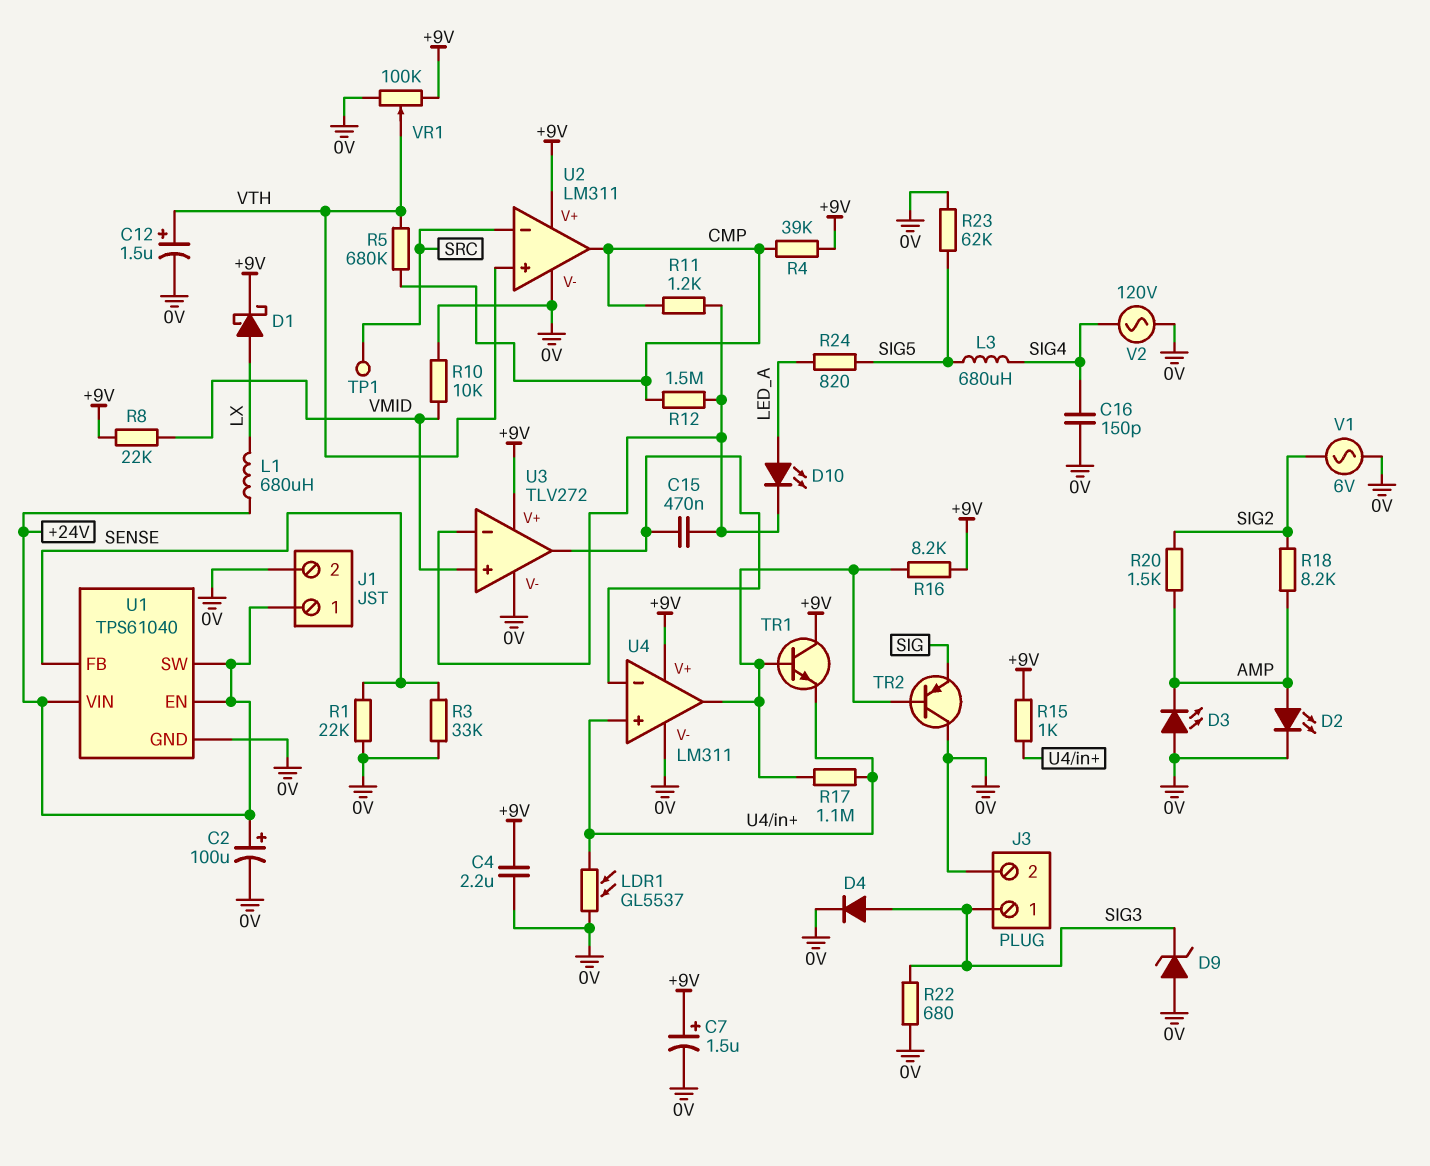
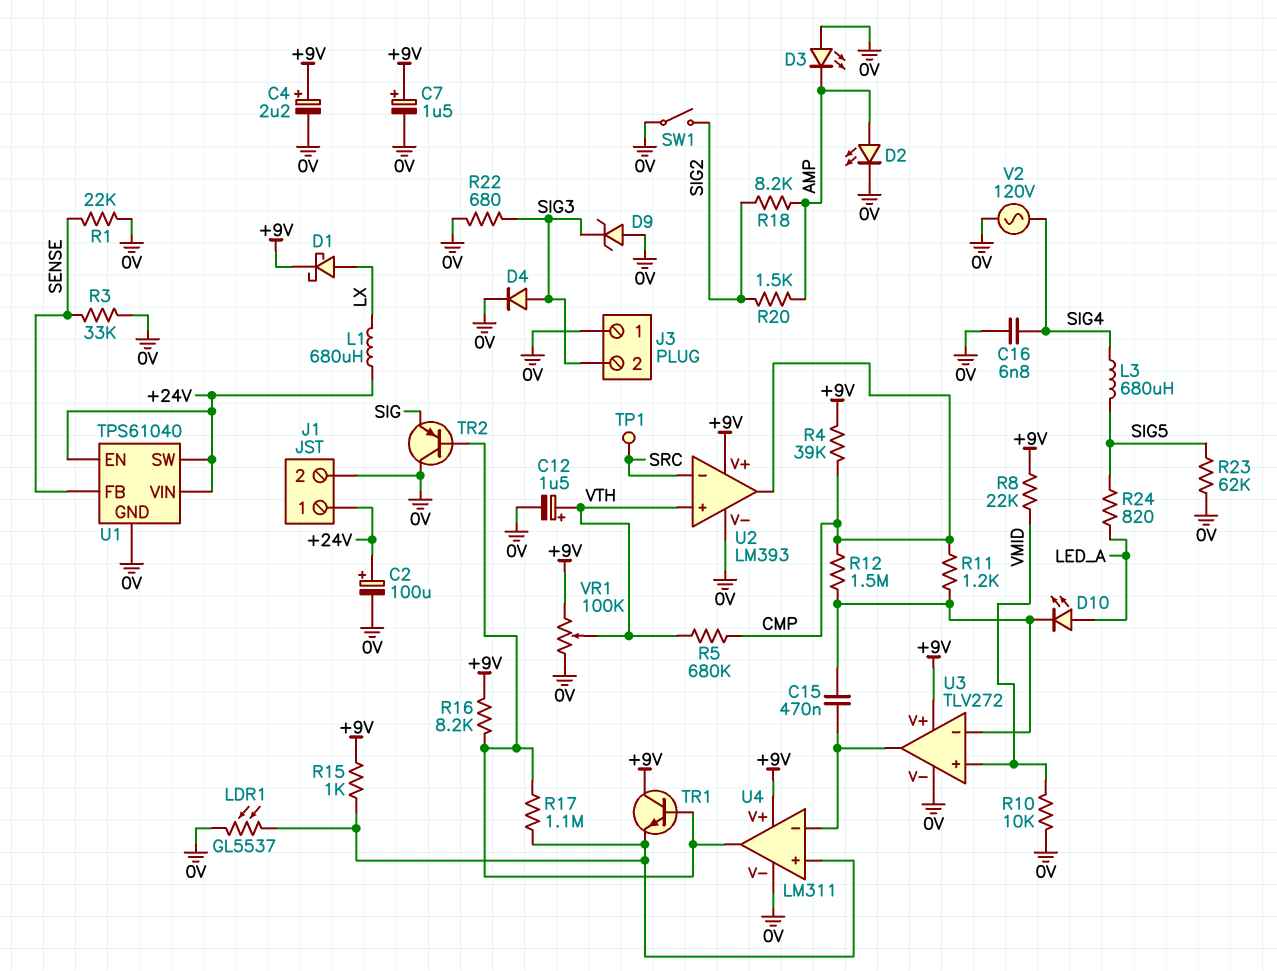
C4: 2.2uF (+9V, 0V) -> 2.2uF (plus +9V, minus 0V)
C16: 150pF (0V, SIG4) -> 6.8nF (0V, SIG4)
J3 pin 1: SIG3 -> 0V
J3 pin 2: 0V -> SIG3
SW1: none -> switch (0V, SIG2)
U2: LM311 -> LM393
V1: AC 6V (0V, SIG2) -> none

